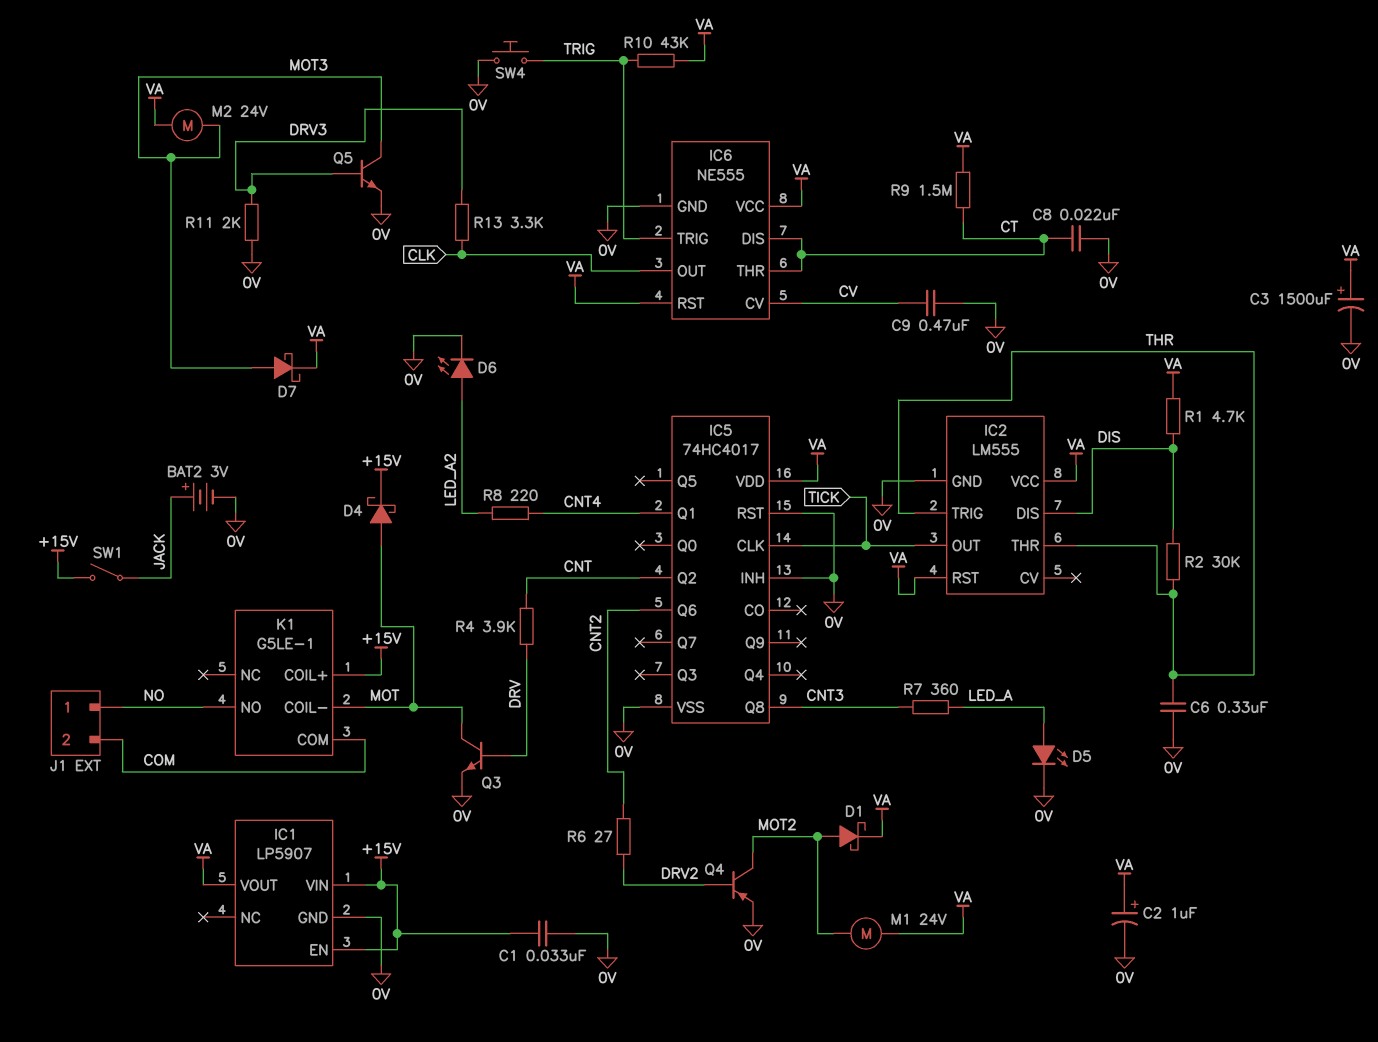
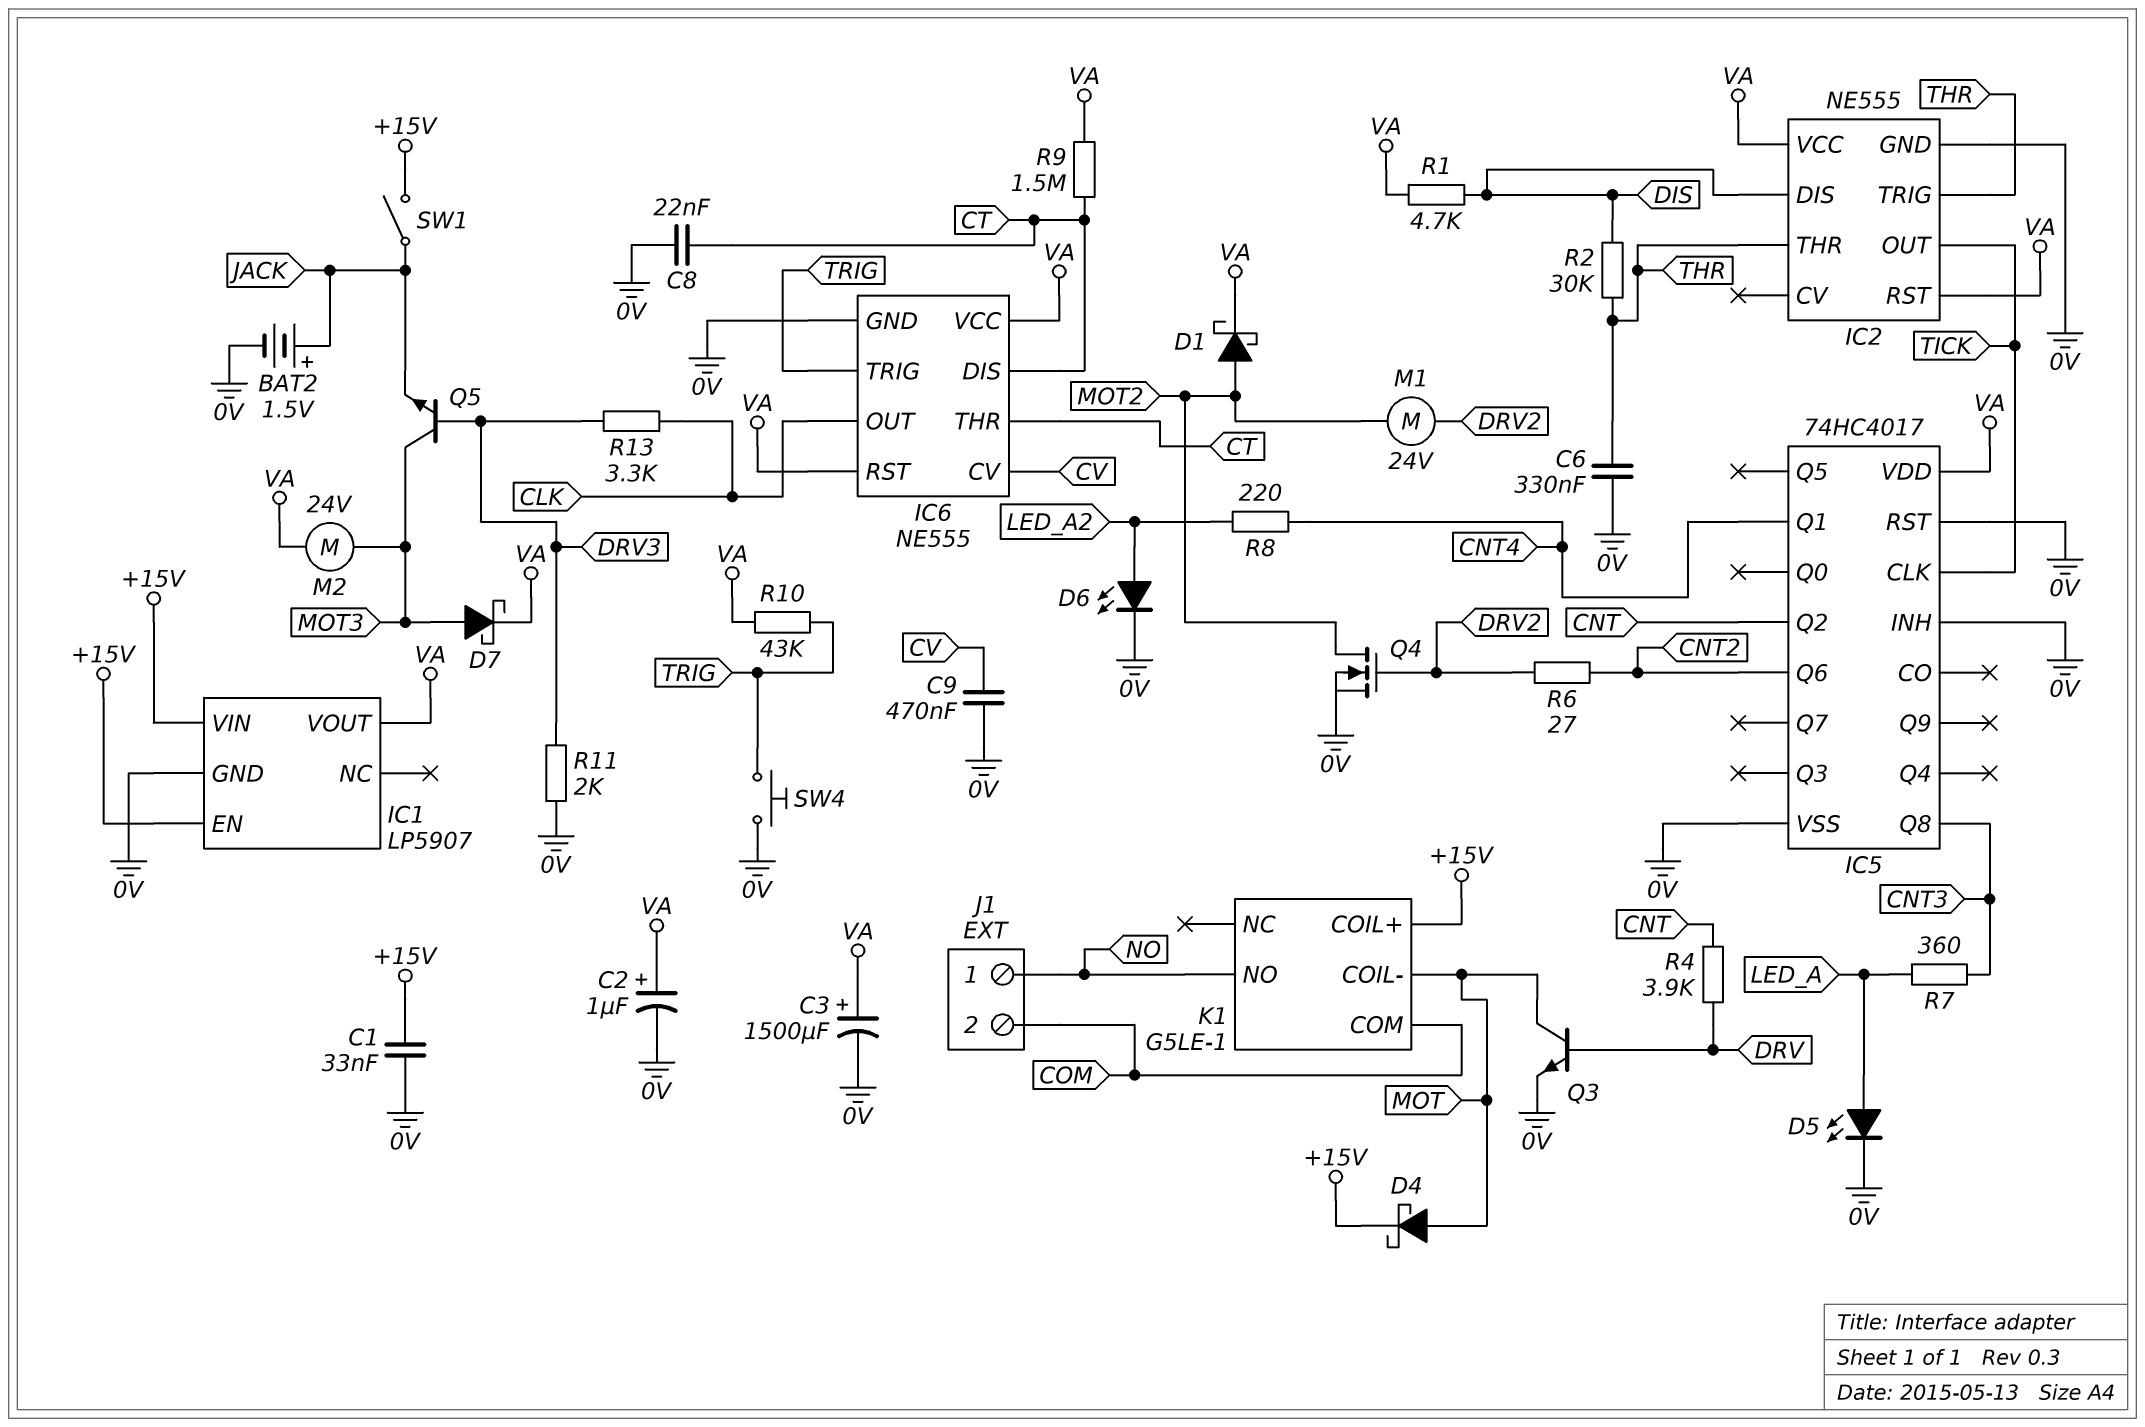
BAT2: 3V (plus JACK, minus 0V) -> 1.5V (plus JACK, minus 0V)
IC2: LM555 -> NE555
M1: motor 24V (MOT2, VA) -> motor 24V (DRV2, MOT2)
Q4: PNP (B DRV2, C MOT2, E 0V) -> NMOS (G DRV2, D MOT2, S 0V)
Q5: NPN (B DRV3, C MOT3, E 0V) -> NPN (B DRV3, C MOT3, E JACK)

